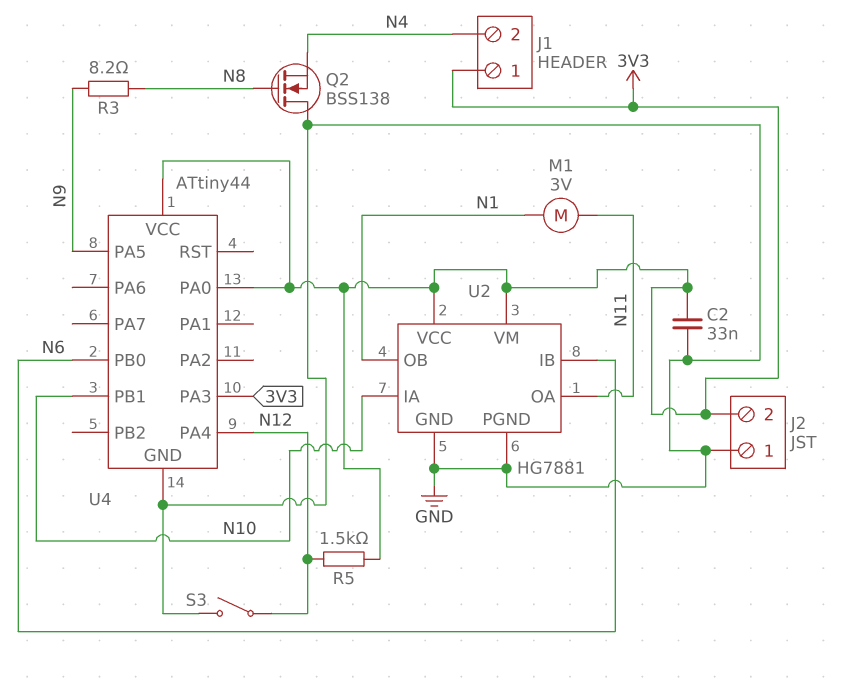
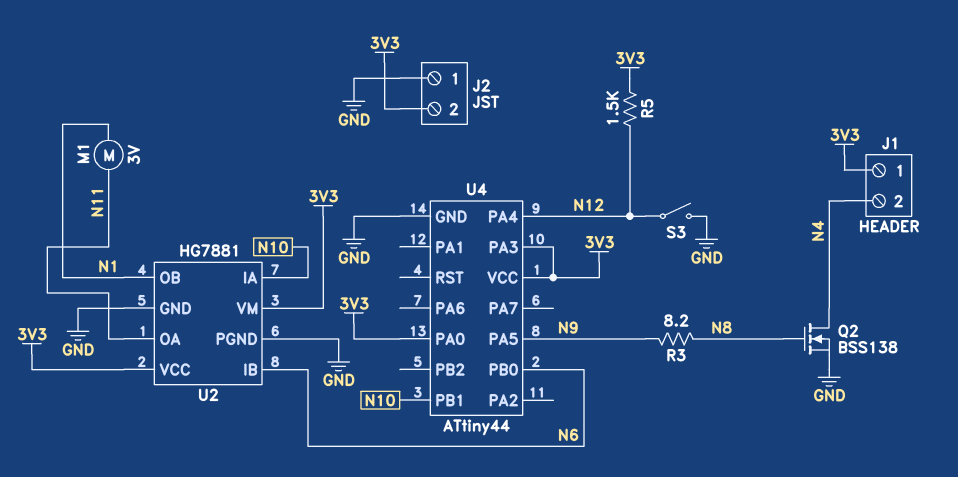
C2: 33nF (3V3, GND) -> none
Q2: NMOS BSS138 (G N8, D GND, S N4) -> NMOS BSS138 (G N8, D N4, S GND)

